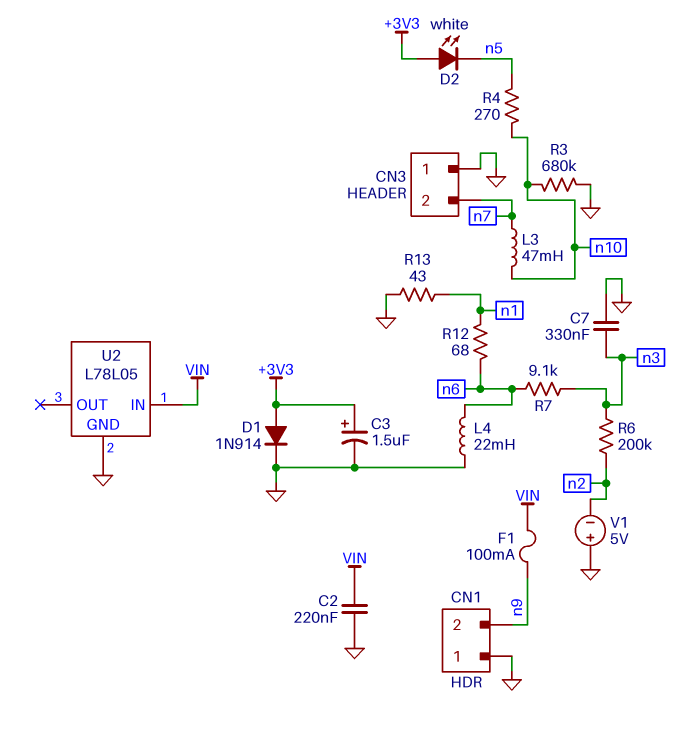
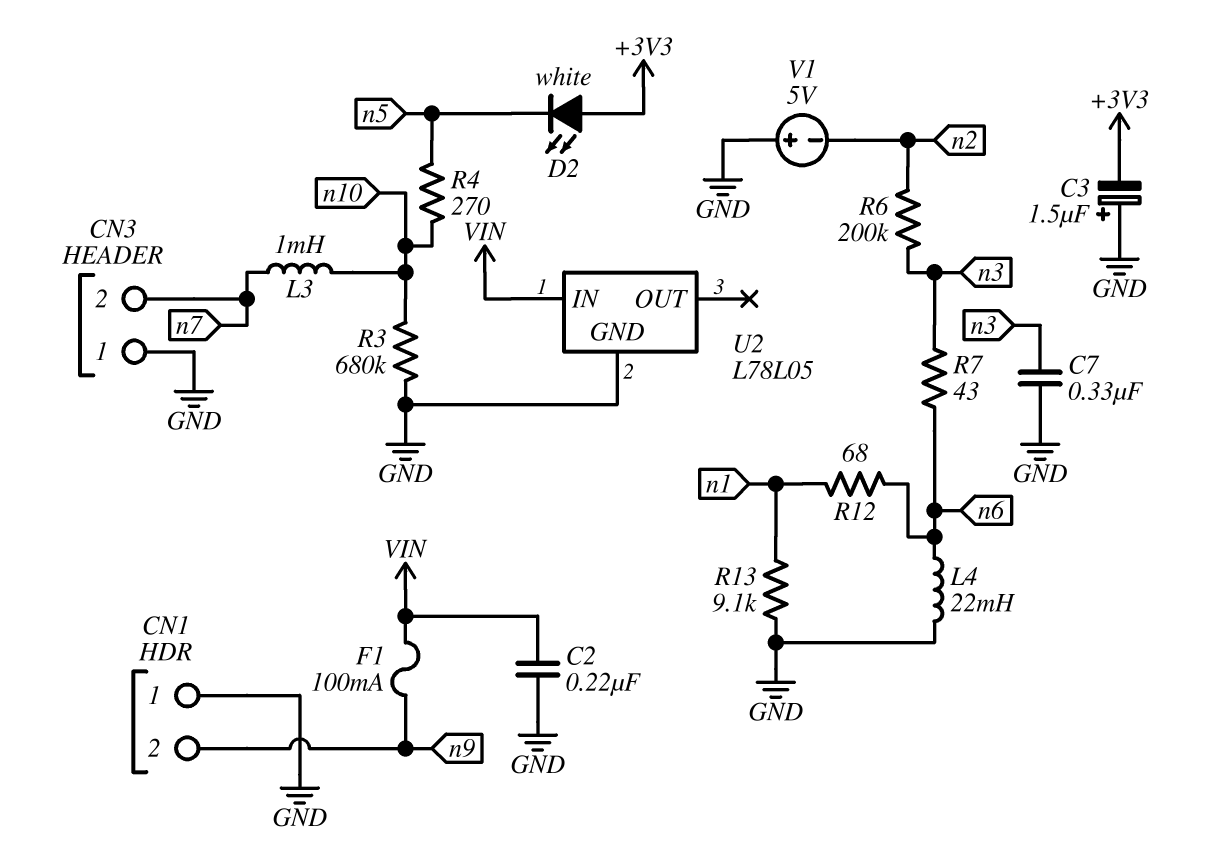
C3: 1.5uF (plus +3V3, minus GND) -> 1.5uF (plus GND, minus +3V3)
D1: diode 1N914 (A +3V3, K GND) -> none
L3: 47mH (n7, n10) -> 1mH (n7, n10)
R7: 9.1k (n3, n6) -> 43 (n3, n6)
R13: 43 (GND, n1) -> 9.1k (GND, n1)

